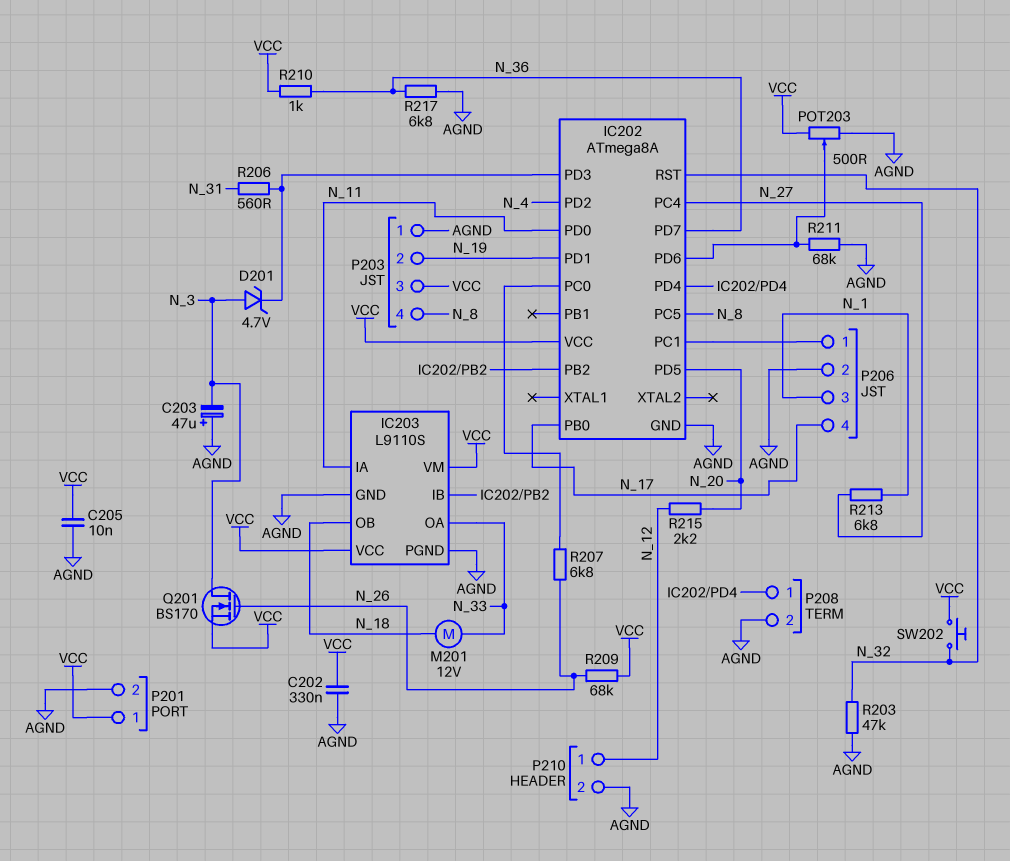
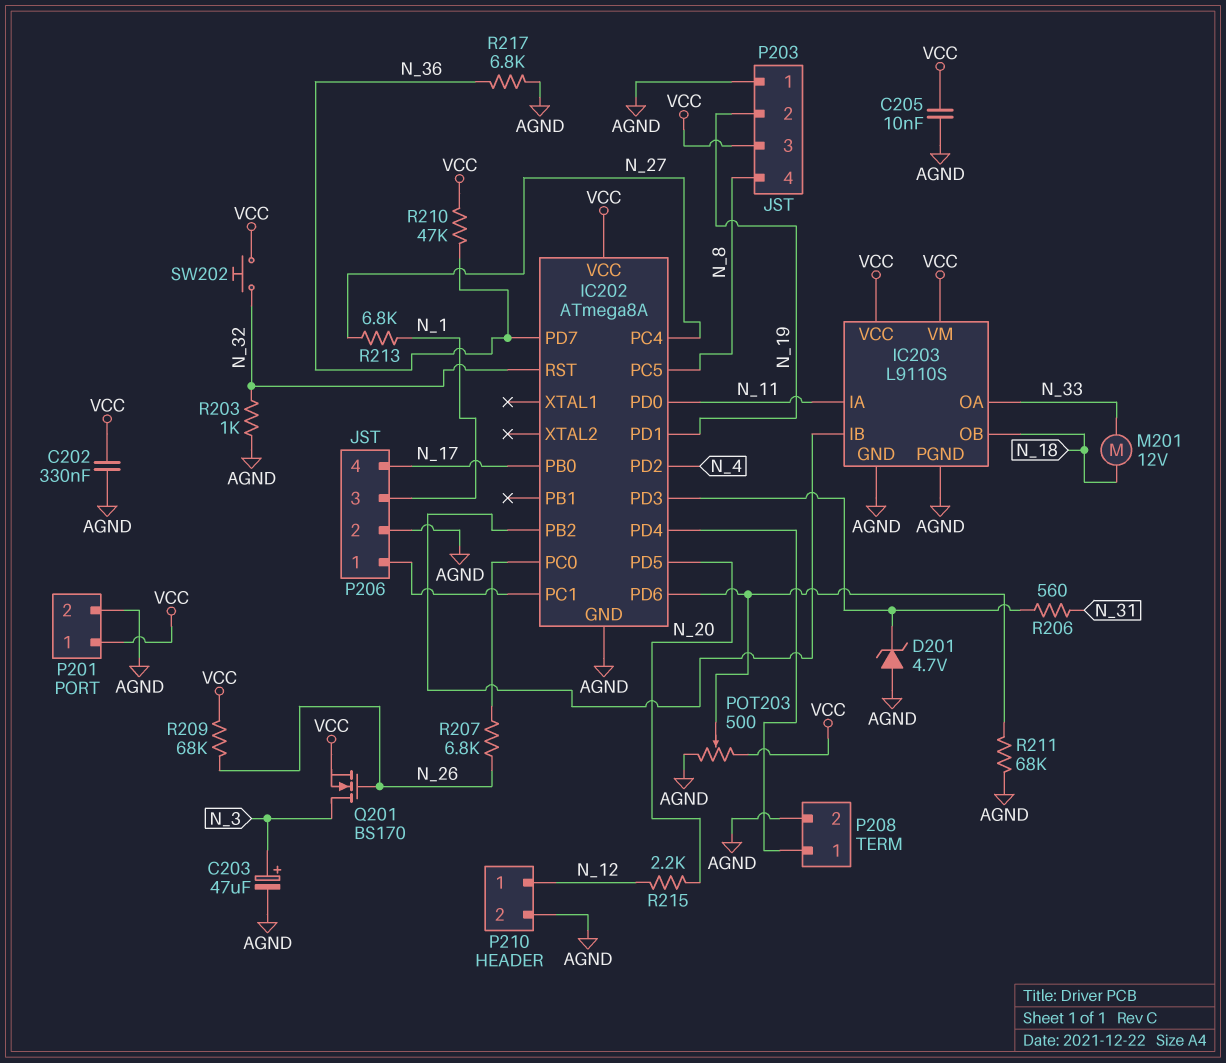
C203: 47uF (plus AGND, minus N_3) -> 47uF (plus N_3, minus AGND)
D201: zener 4.7V (A N_3, K IC202/PD3) -> zener 4.7V (A AGND, K IC202/PD3)
R203: 47k (AGND, N_32) -> 1k (AGND, N_32)
R210: 1k (N_36, VCC) -> 47k (N_36, VCC)

